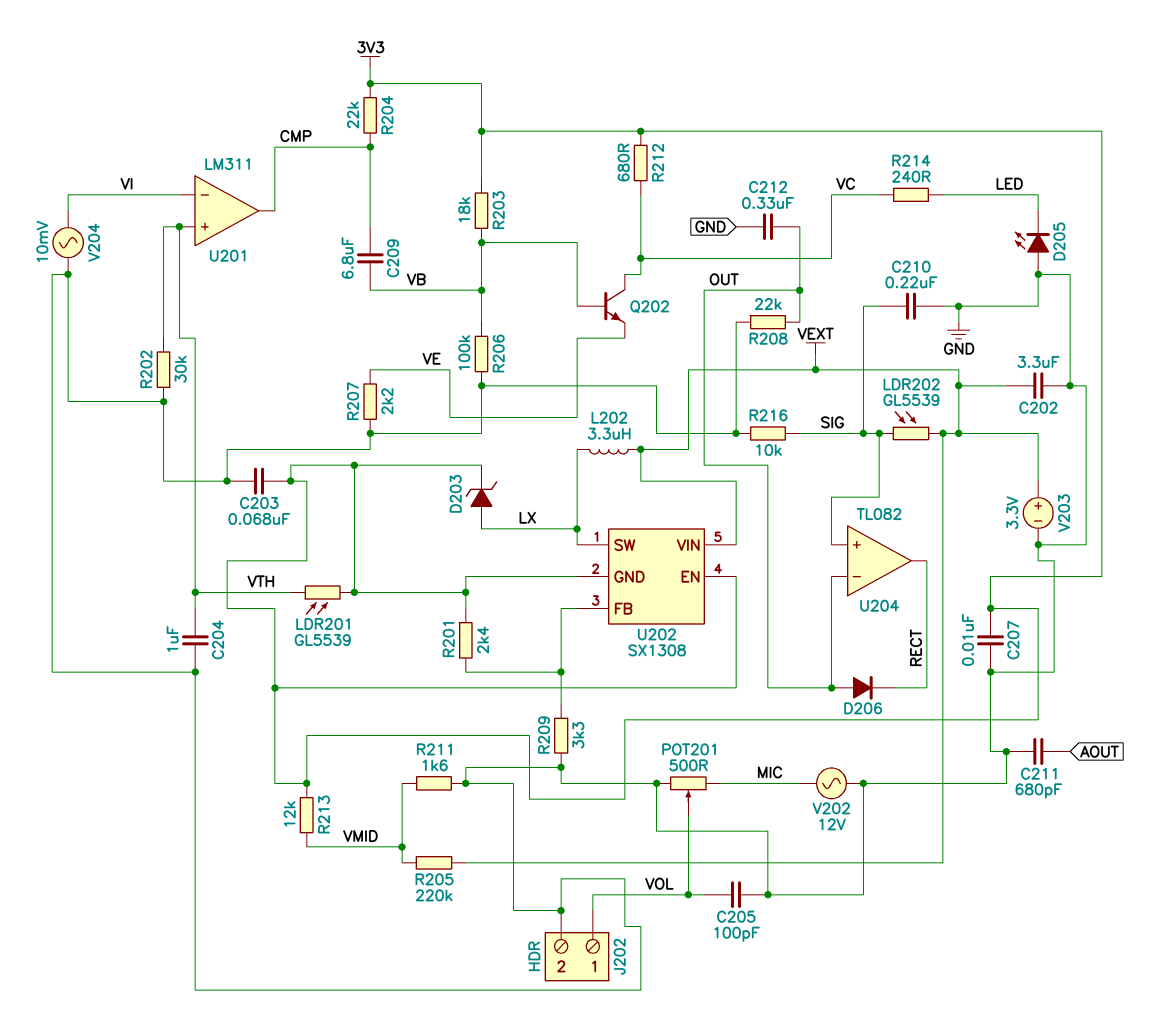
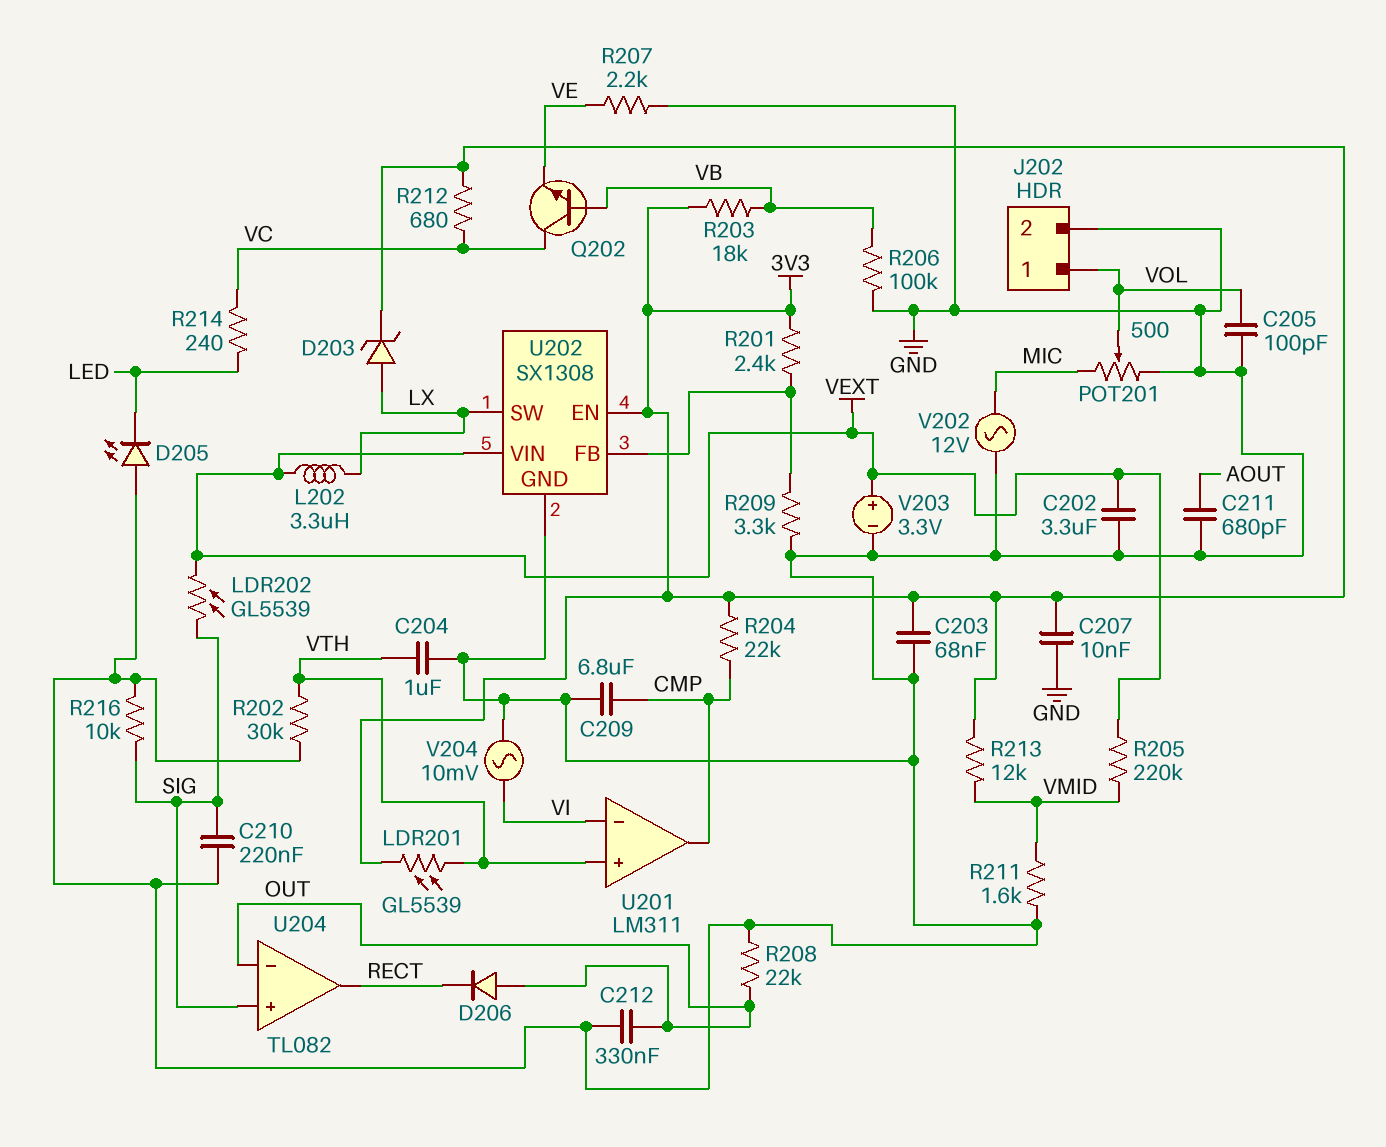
C209: 6.8uF (CMP, VB) -> 6.8uF (CMP, GND)
U202 pin GND: 3V3 -> GND

